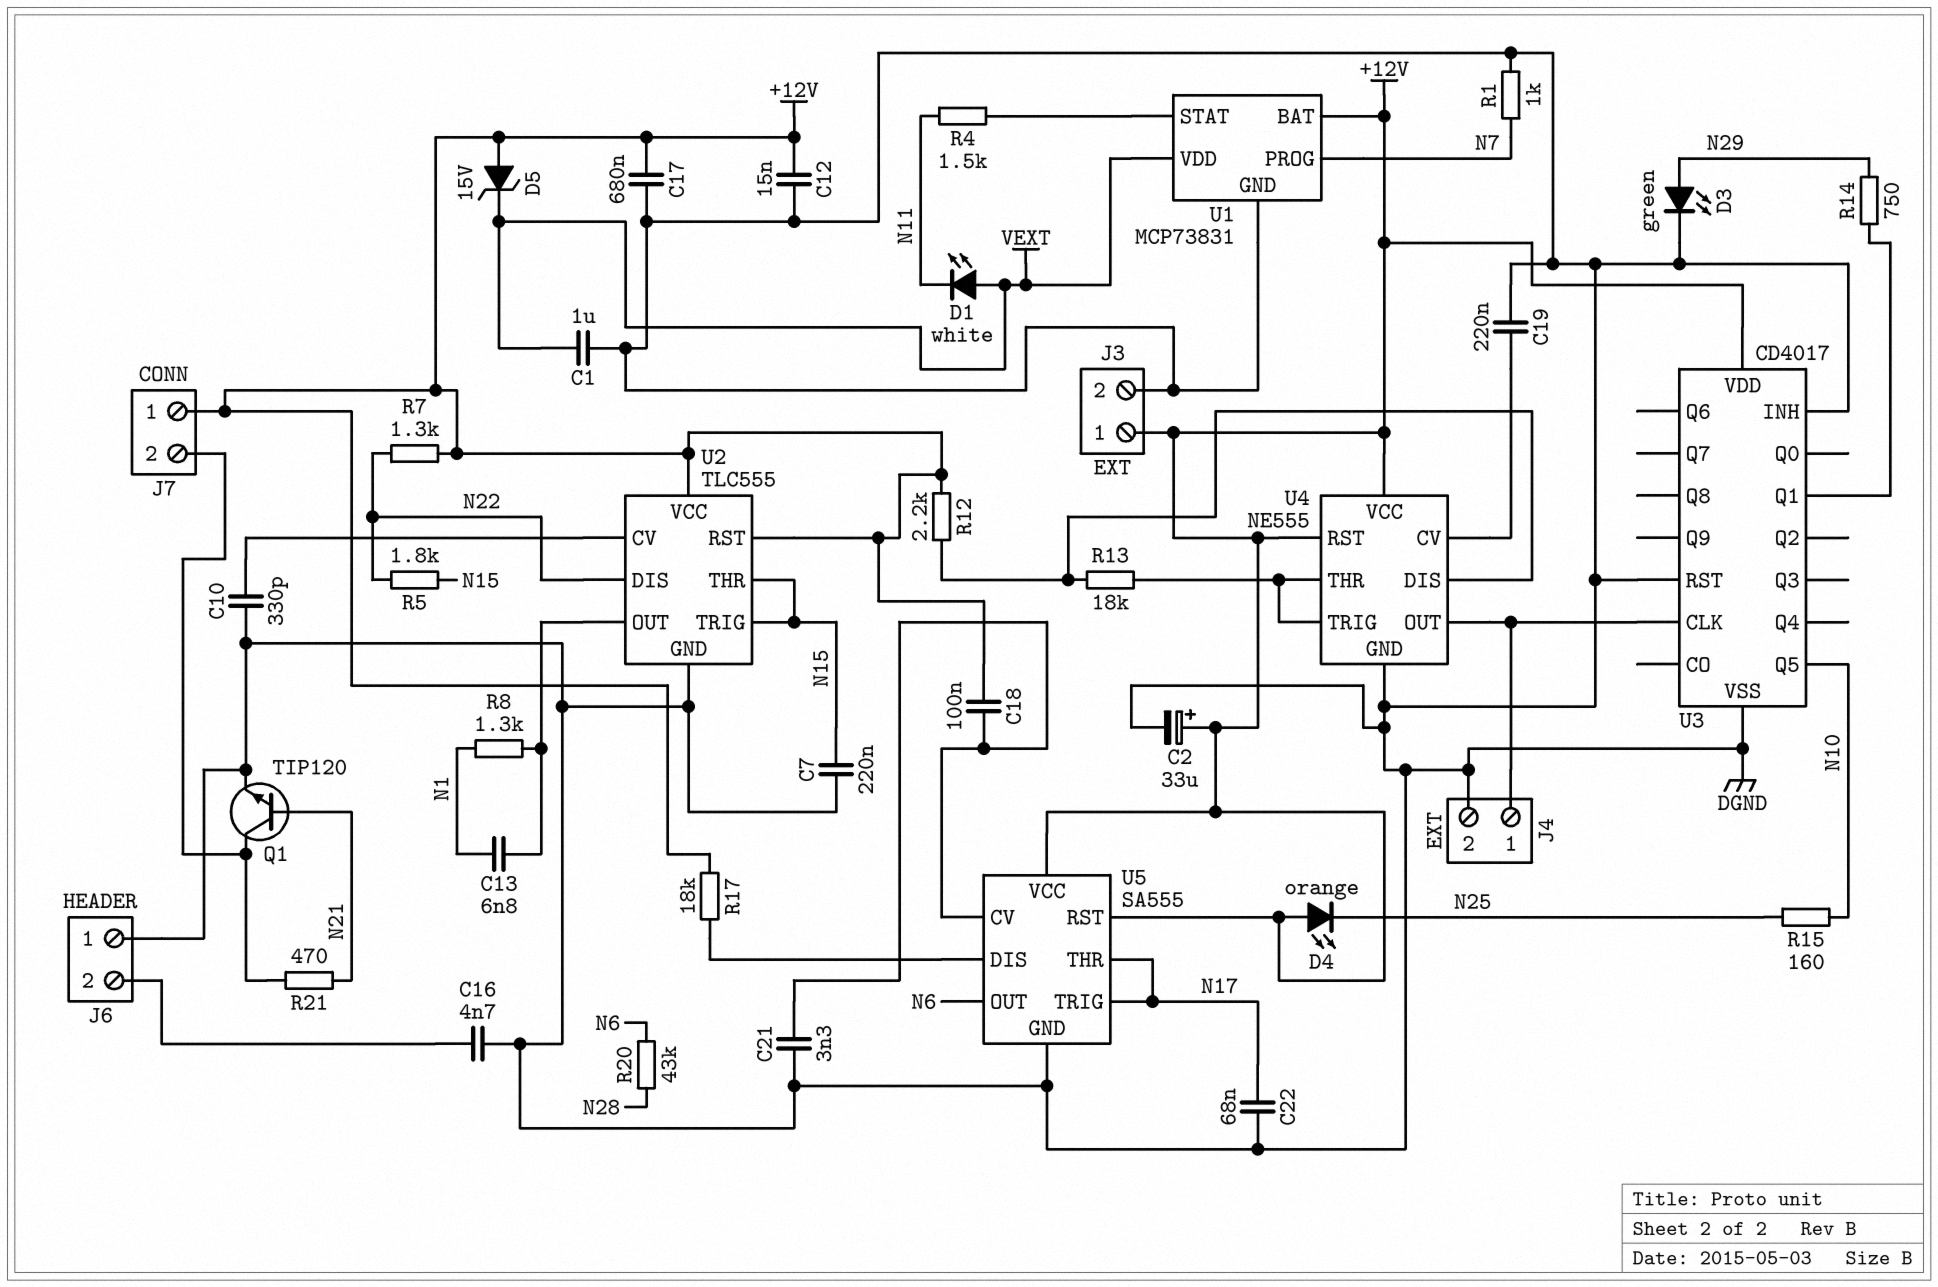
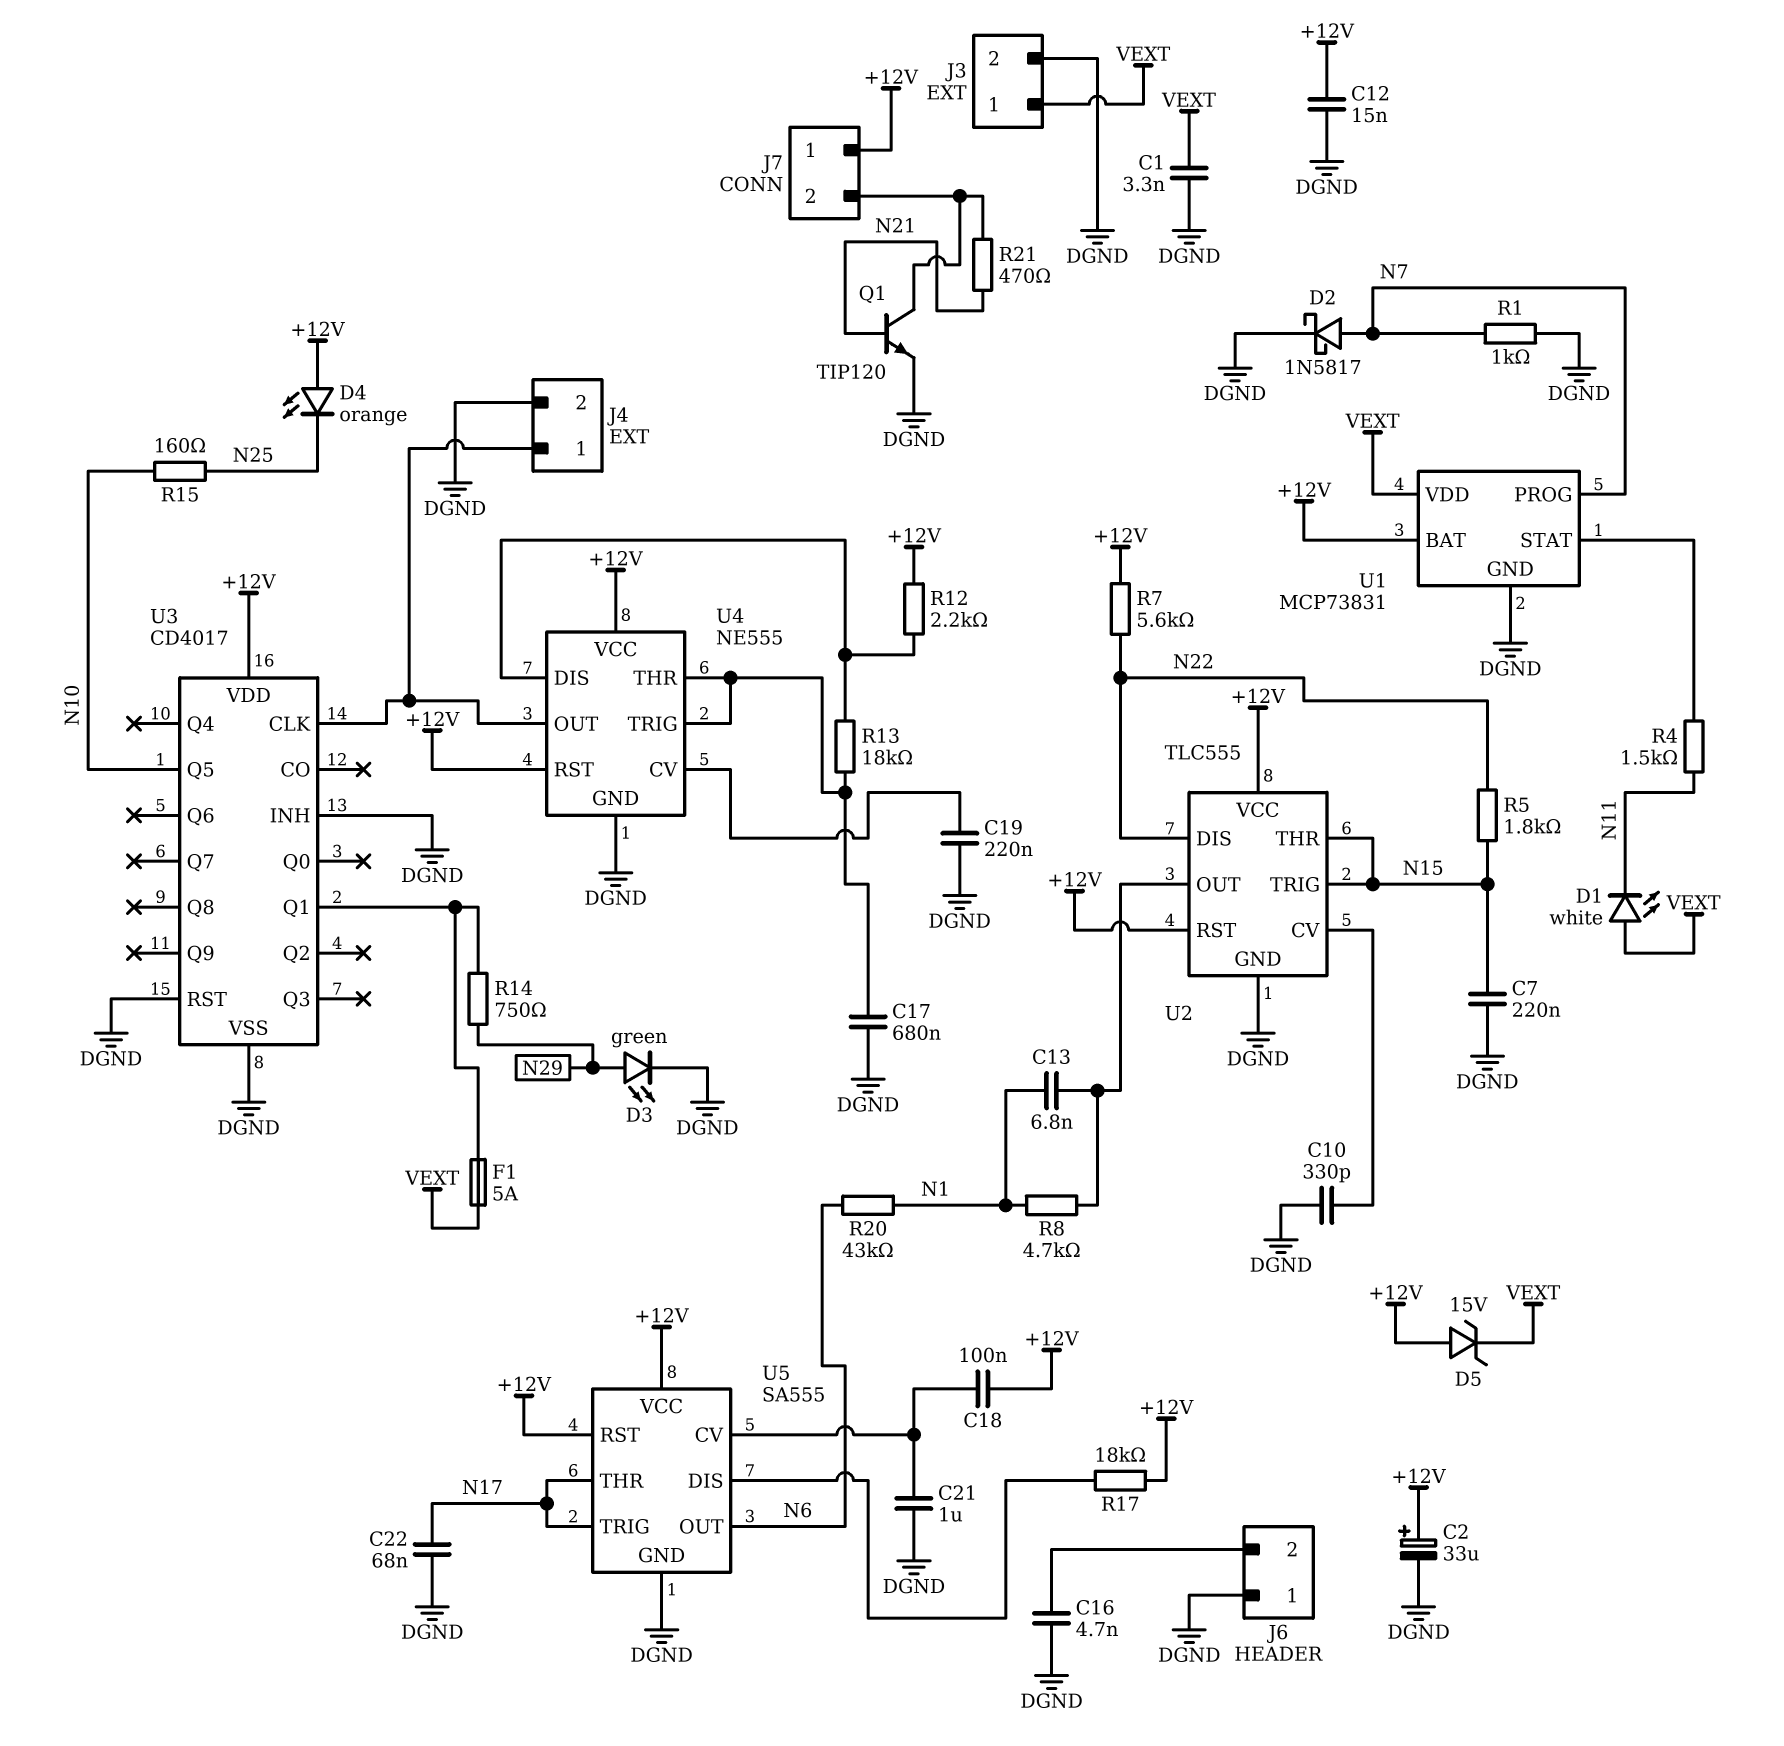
C1: 1uF (DGND, VEXT) -> 3.3nF (DGND, VEXT)
C17: 680nF (+12V, DGND) -> 680nF (DGND, U4/THR)
C21: 3.3nF (DGND, U5/CV) -> 1uF (DGND, U5/CV)
D2: none -> schottky 1N5817 (A N7, K DGND)
F1: none -> 5A (U3/Q1, VEXT)
J3 pin 1: +12V -> VEXT
R7: 1.3k (+12V, N22) -> 5.6k (+12V, N22)
R8: 1.3k (N1, U2/OUT) -> 4.7k (N1, U2/OUT)
R20: 43k (N6, N28) -> 43k (N1, N6)

